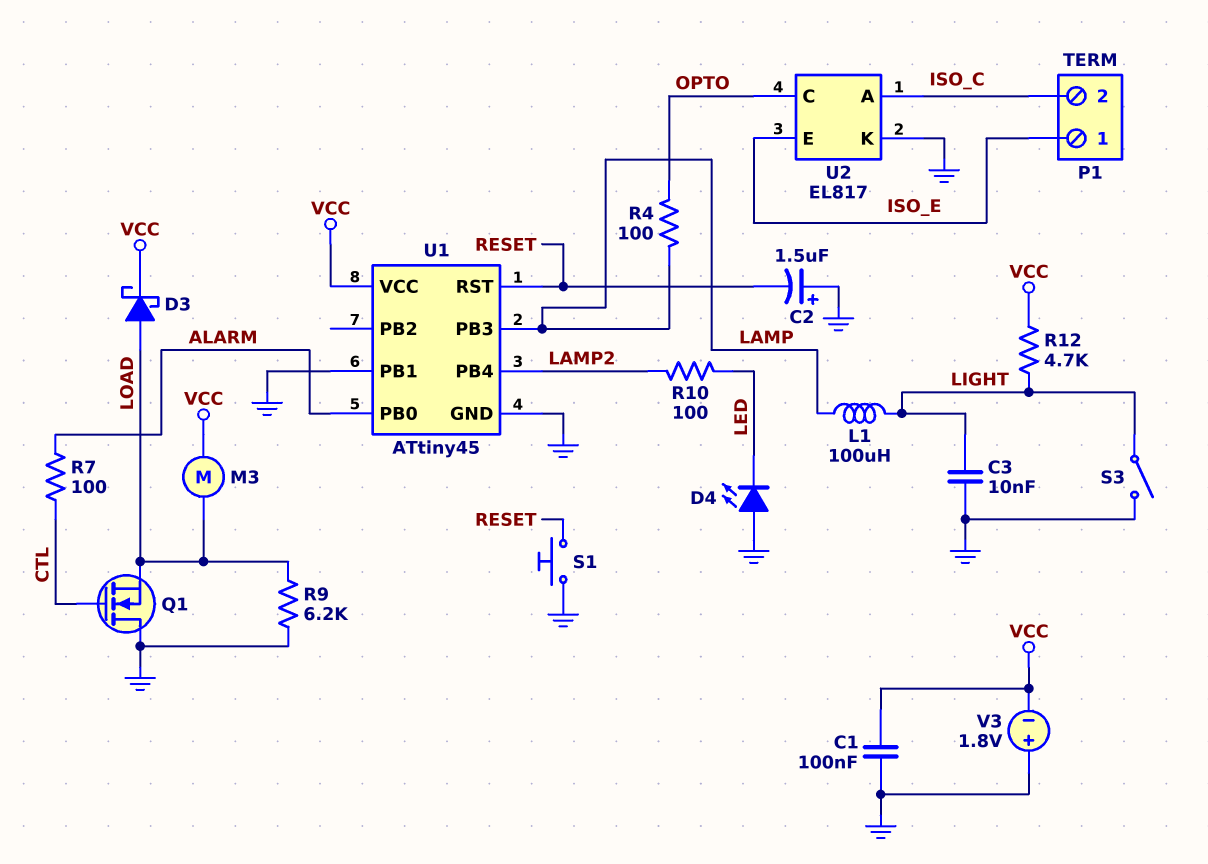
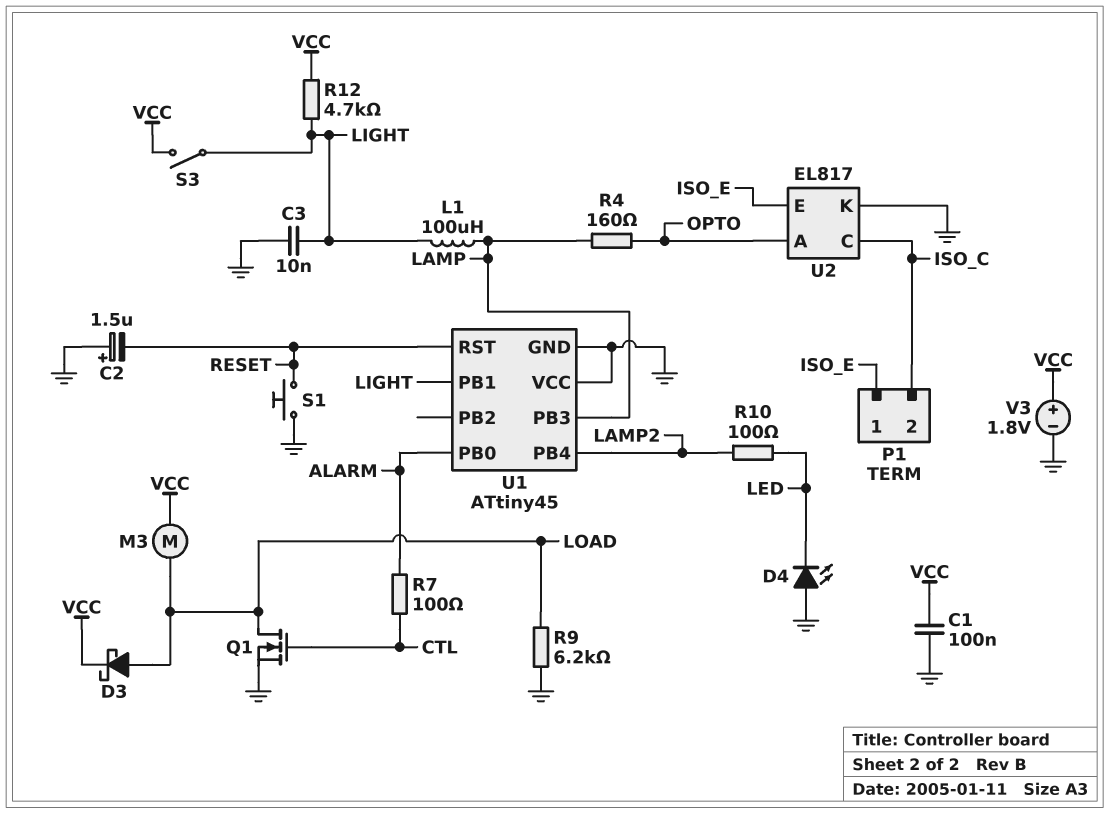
Q1: NMOS (G CTL, D GND, S LOAD) -> NMOS (G CTL, D LOAD, S GND)
R4: 100 (LAMP, OPTO) -> 160 (LAMP, OPTO)
S3: switch (GND, LIGHT) -> switch (LIGHT, VCC)
U1 pin PB1: GND -> LIGHT
U1 pin VCC: VCC -> GND
U2 pin A: ISO_C -> OPTO
U2 pin C: OPTO -> ISO_C
V3: 1.8V (plus GND, minus VCC) -> 1.8V (plus VCC, minus GND)

